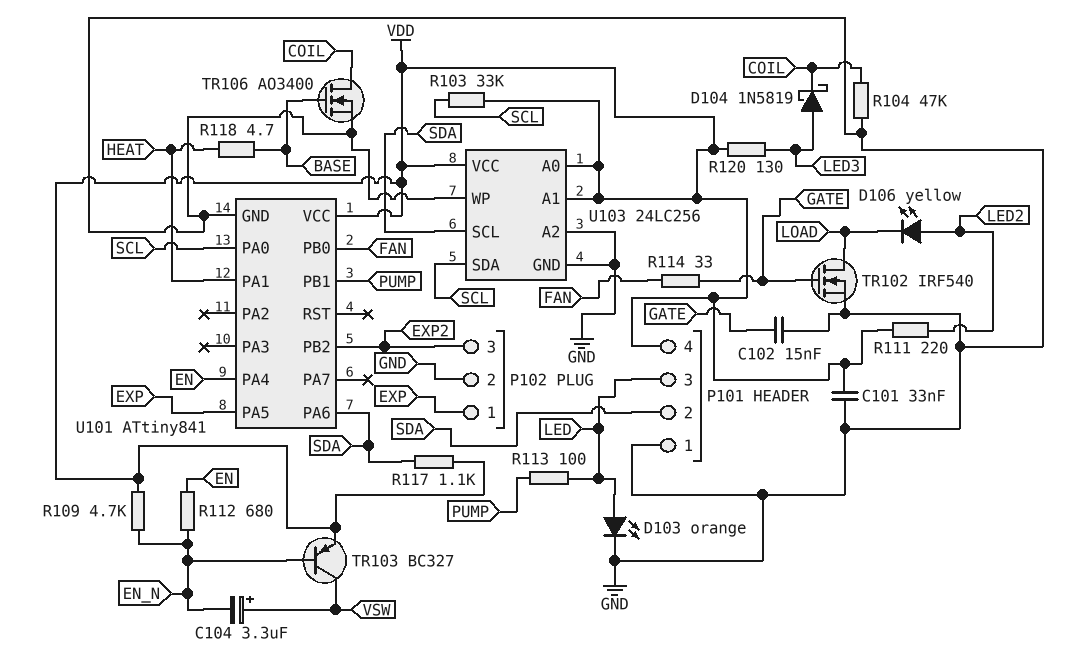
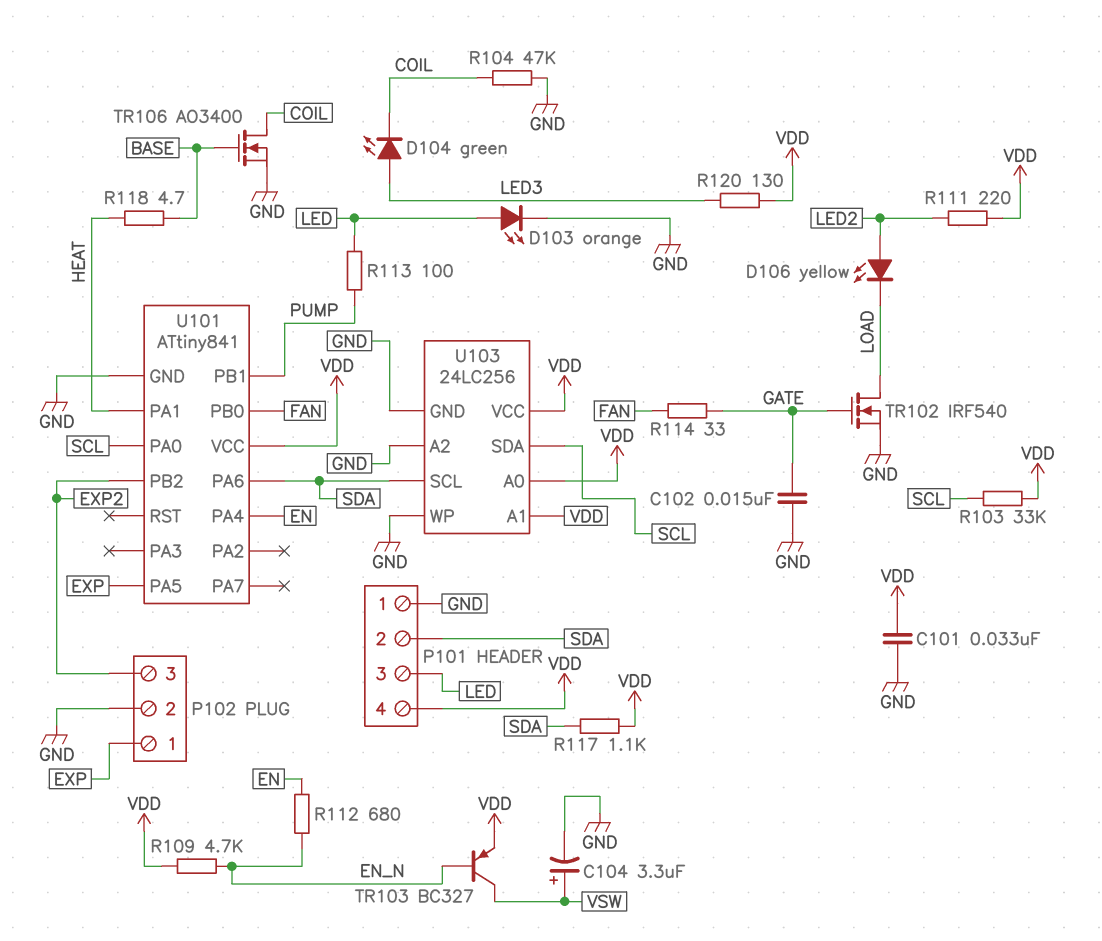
C104: 3.3uF (plus VSW, minus EN_N) -> 3.3uF (plus VSW, minus GND)
D104: schottky 1N5819 (A LED3, K COIL) -> LED green (A LED3, K COIL)

